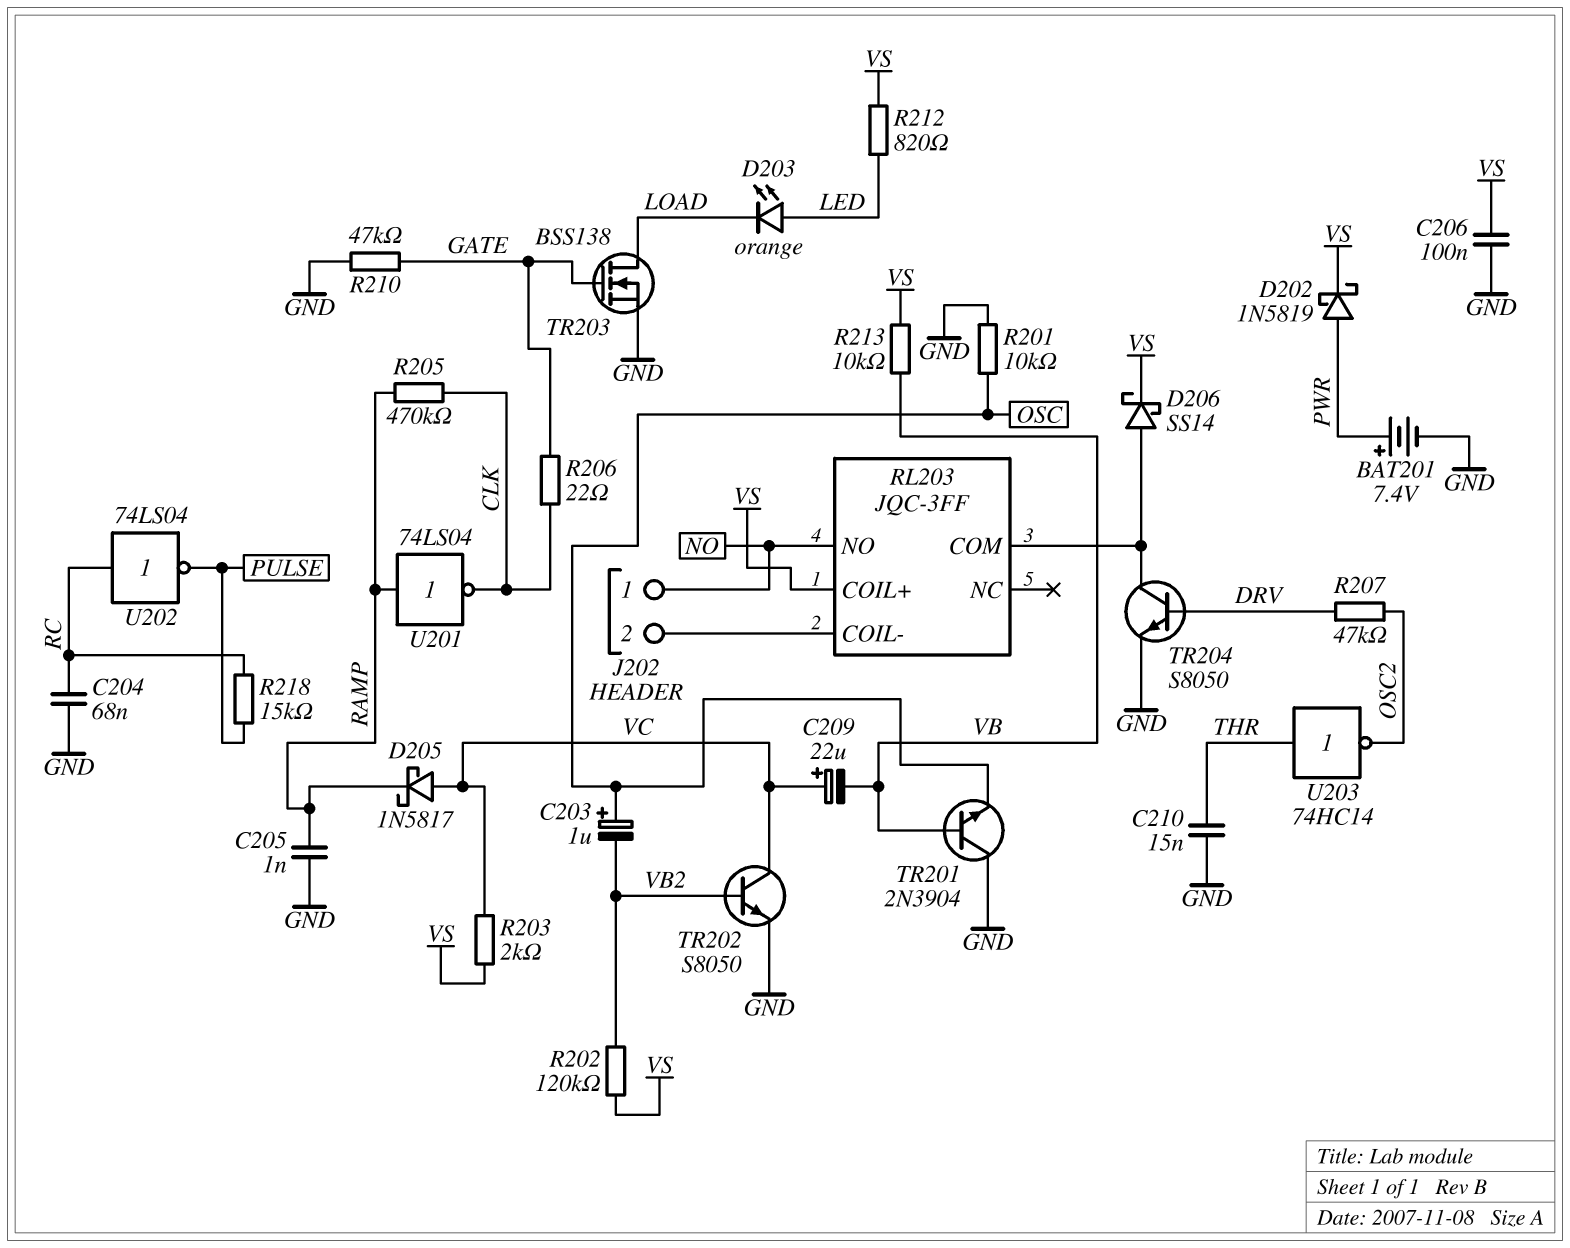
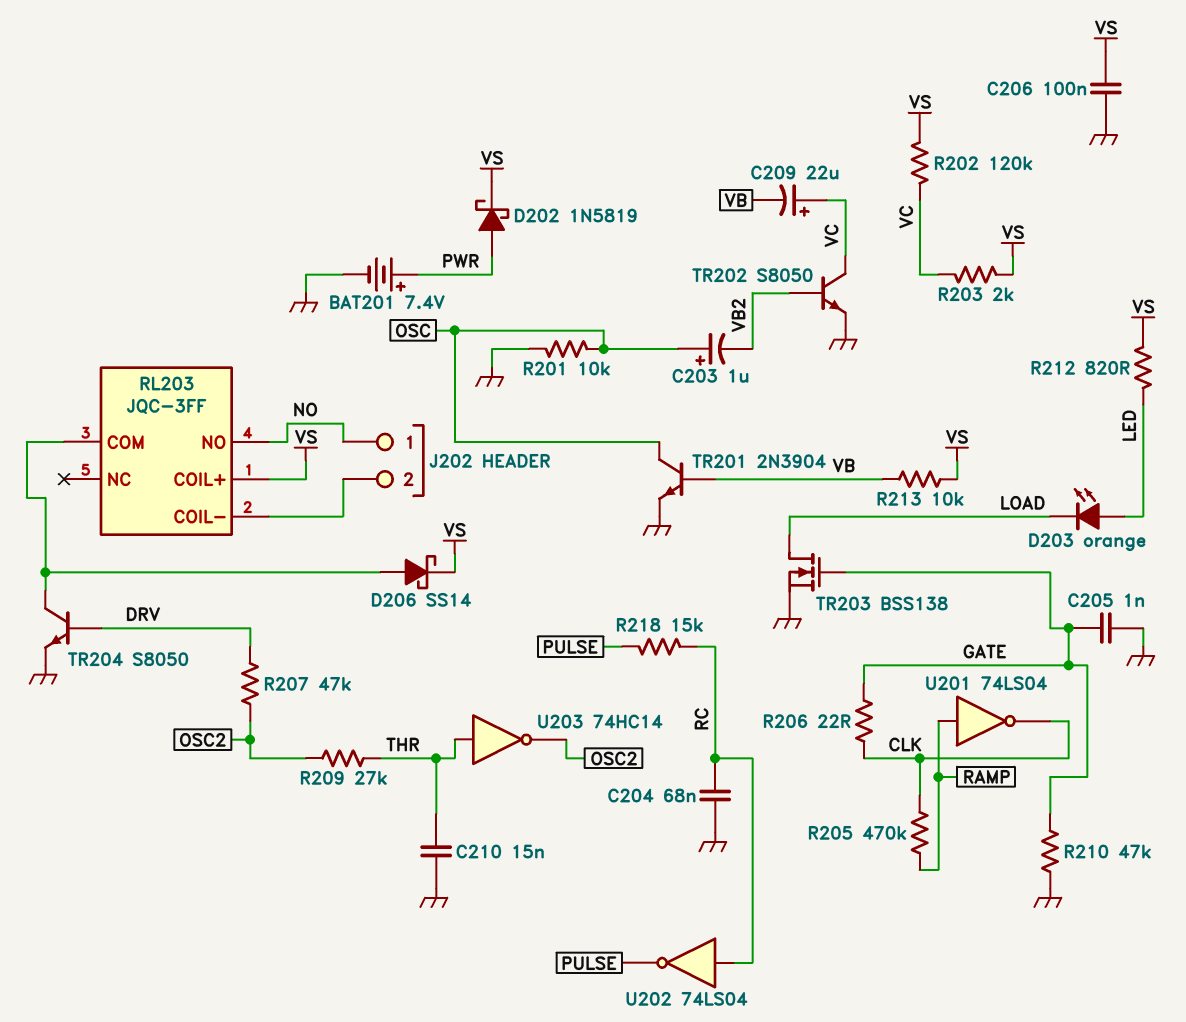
C205: 1nF (GND, RAMP) -> 1nF (GATE, GND)
D205: schottky 1N5817 (A VC, K RAMP) -> none
R202: 120k (VB2, VS) -> 120k (VC, VS)
R209: none -> 27k (OSC2, THR)
TR201: NPN 2N3904 (B VB, C GND, E OSC) -> NPN 2N3904 (B VB, C OSC, E GND)

